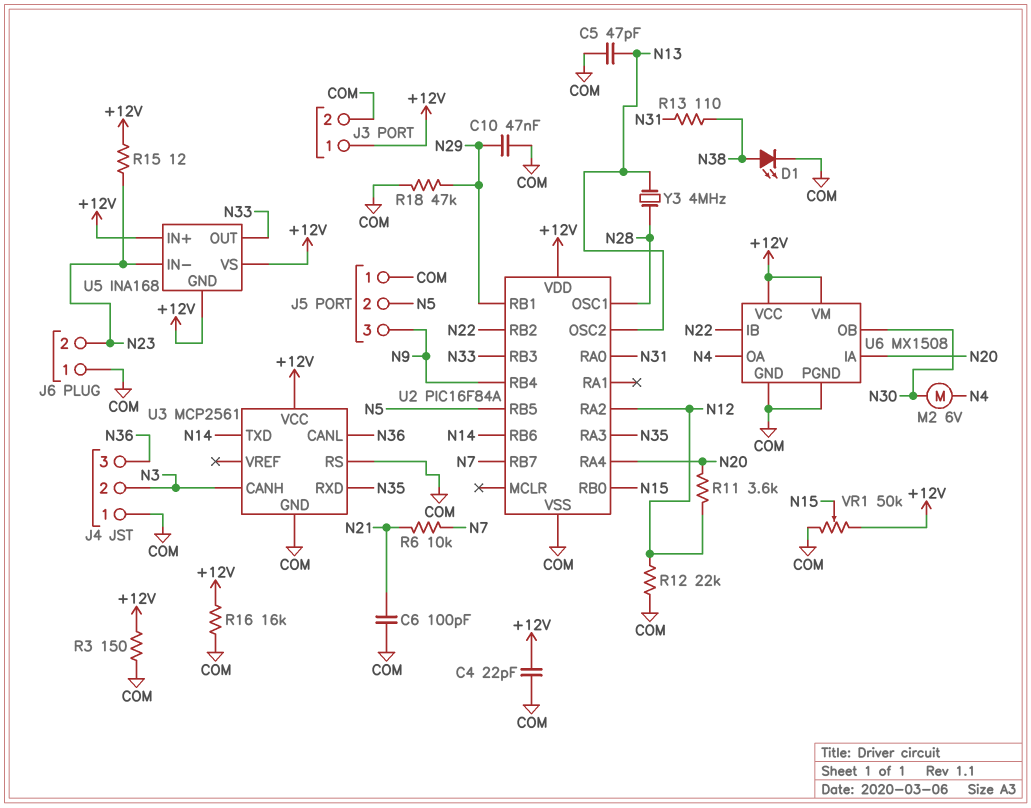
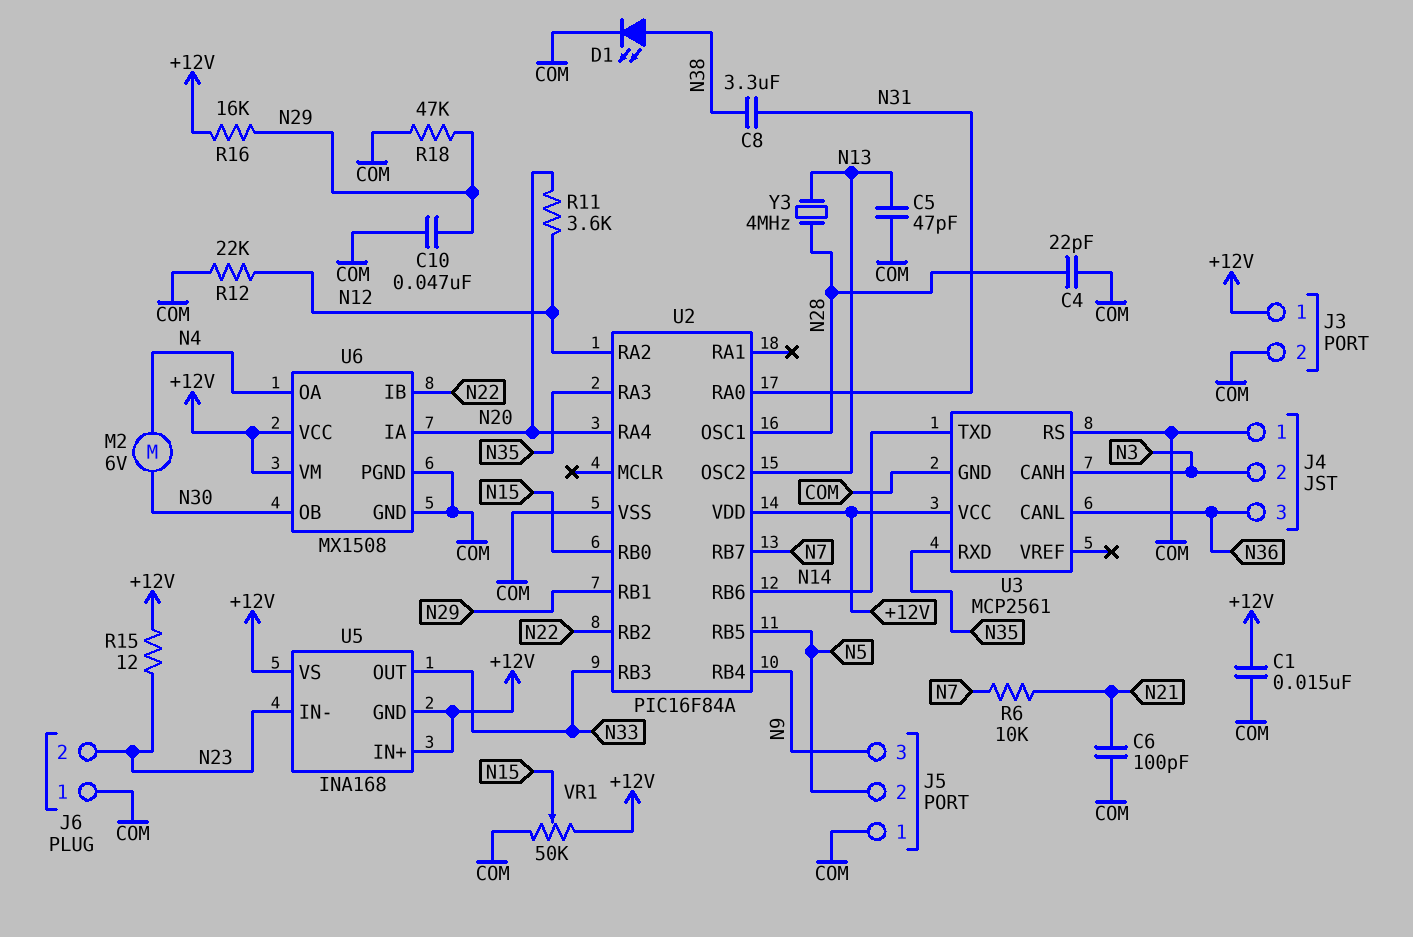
C1: none -> 15nF (+12V, COM)
C4: 22pF (+12V, COM) -> 22pF (COM, N28)
C8: none -> 3.3uF (N31, N38)
R3: 150 (+12V, COM) -> none
R13: 110 (N31, N38) -> none
R16: 16k (+12V, COM) -> 16k (+12V, N29)

